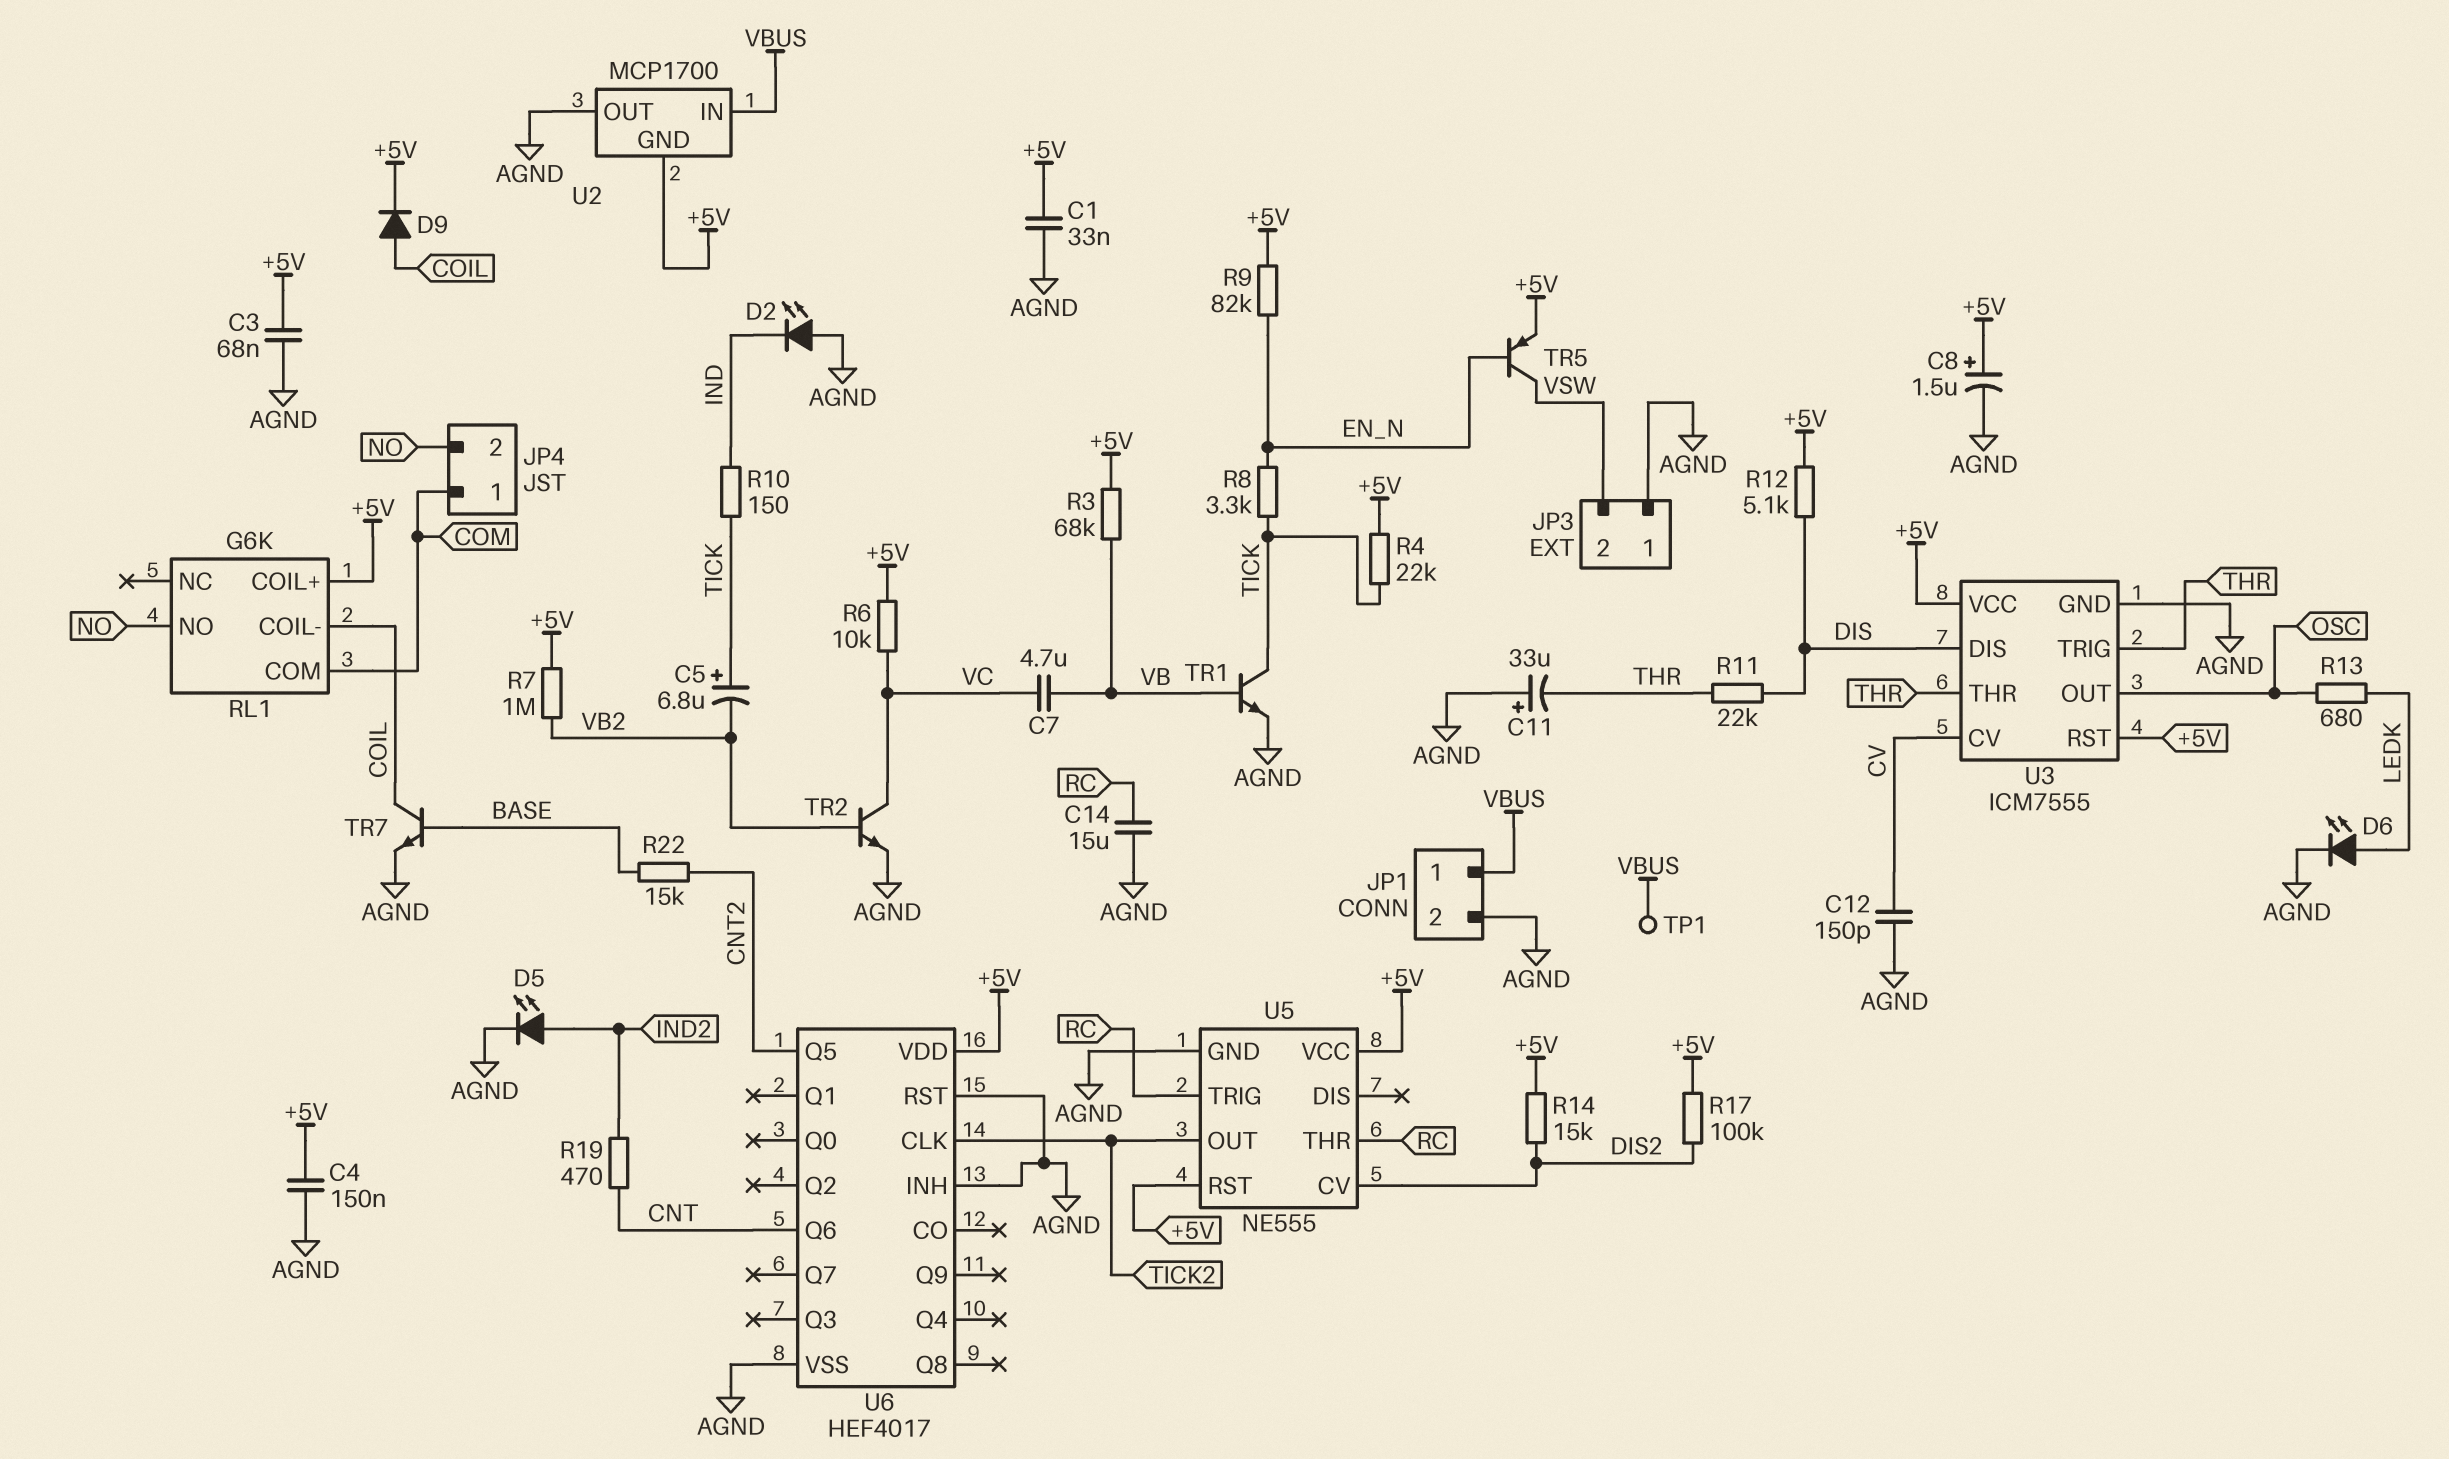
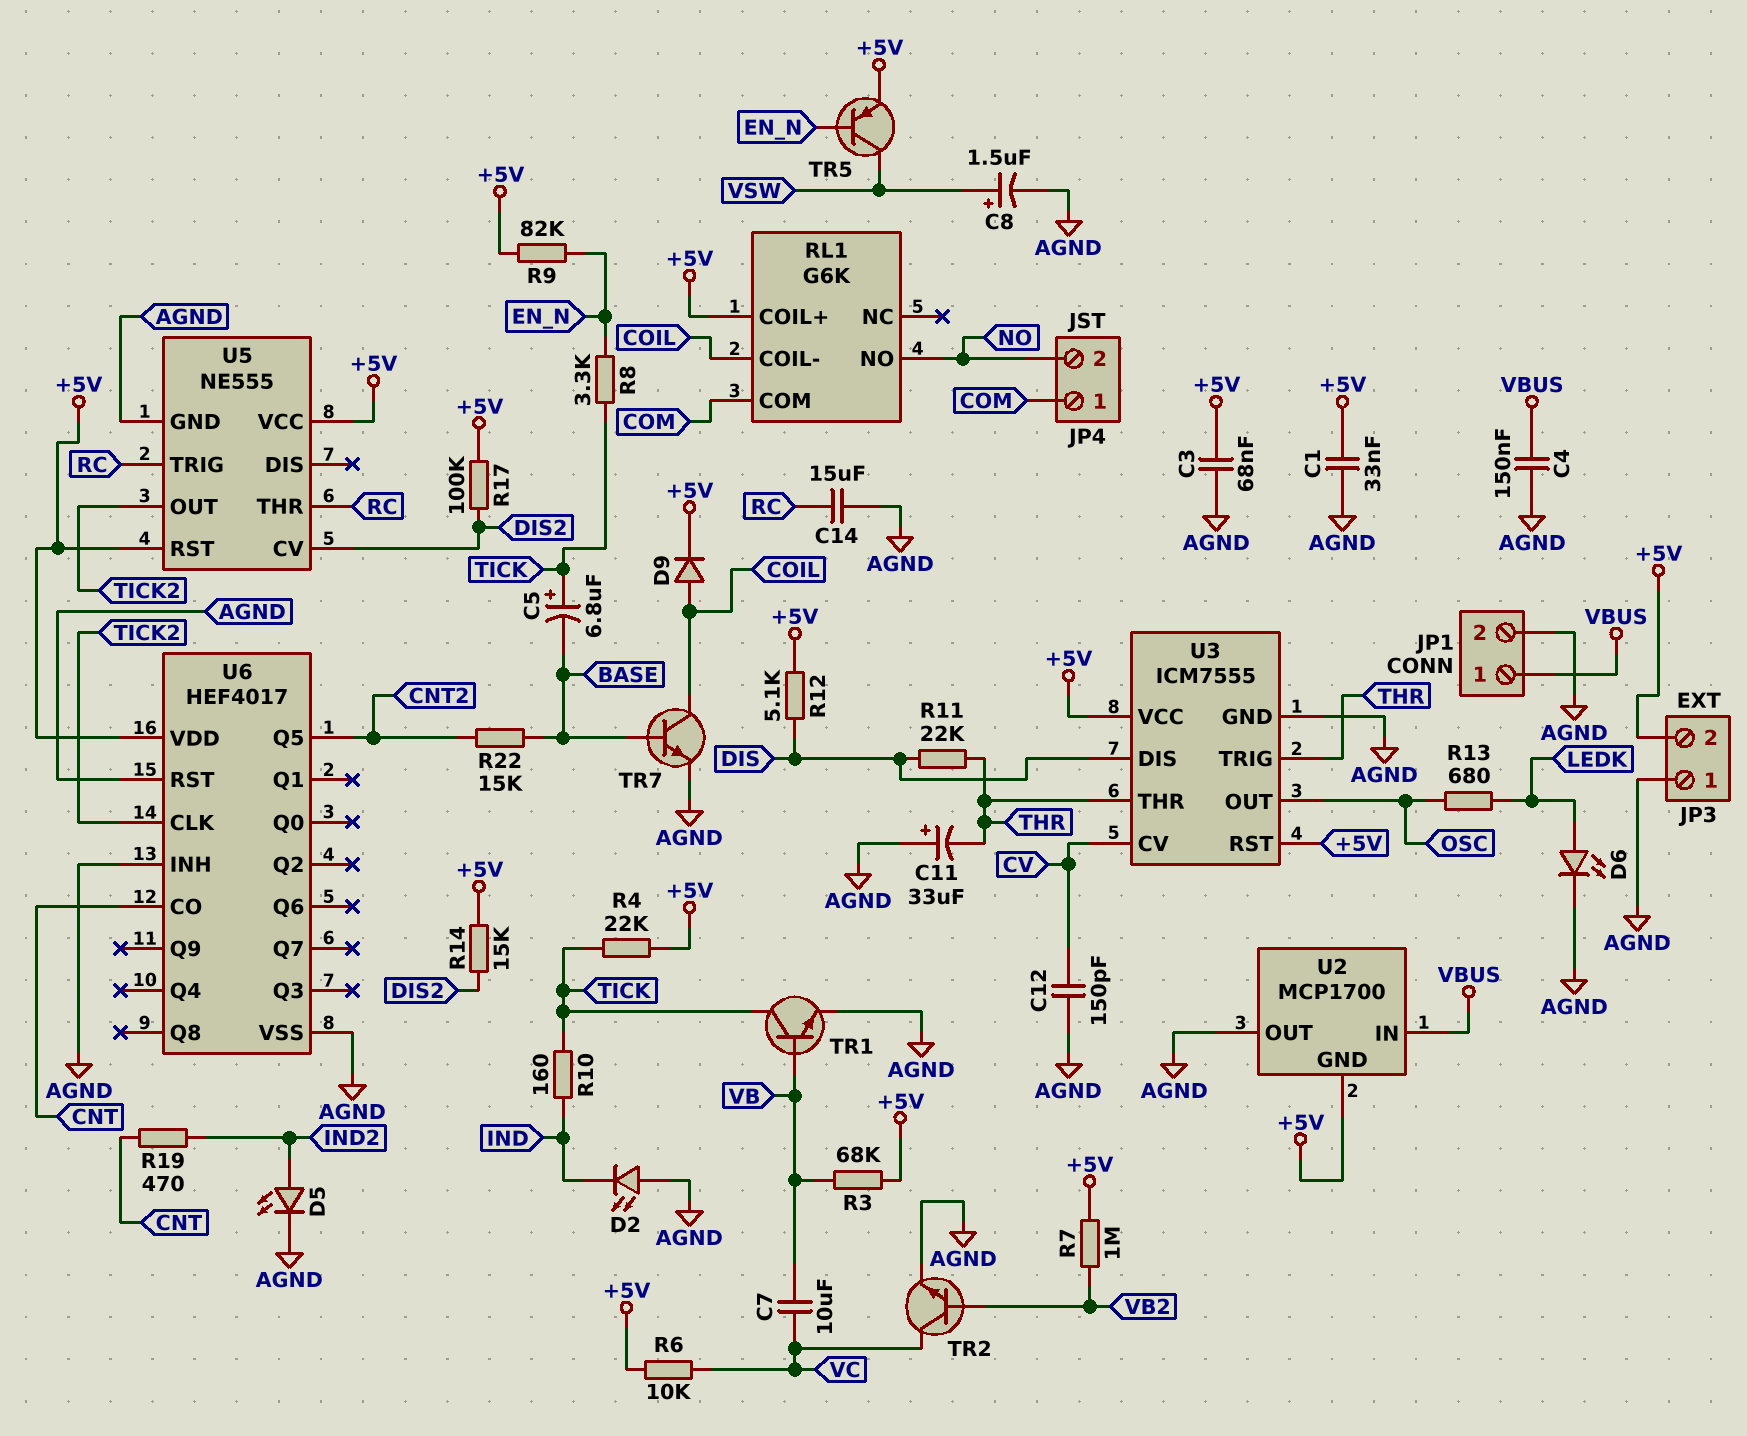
C4: 150nF (+5V, AGND) -> 150nF (AGND, VBUS)
C5: 6.8uF (plus TICK, minus VB2) -> 6.8uF (plus TICK, minus BASE)
C7: 4.7uF (VB, VC) -> 10uF (VB, VC)
C8: 1.5uF (plus +5V, minus AGND) -> 1.5uF (plus VSW, minus AGND)
JP3 pin 2: VSW -> +5V
R10: 150 (IND, TICK) -> 160 (IND, TICK)
TP1: test point (VBUS) -> none
U6 pin CO: none -> CNT
U6 pin Q6: CNT -> none

